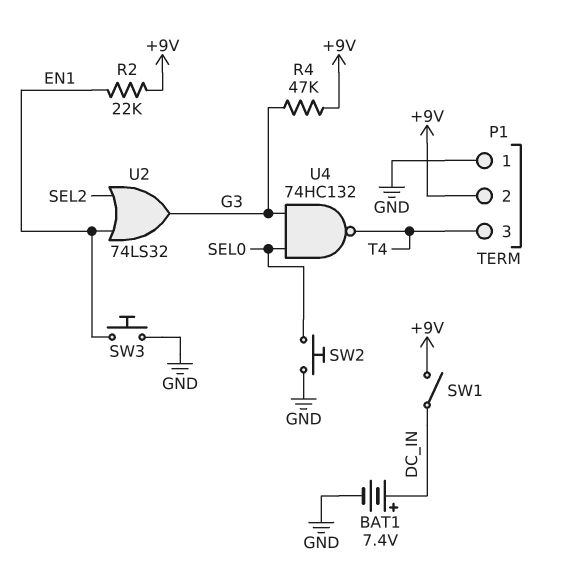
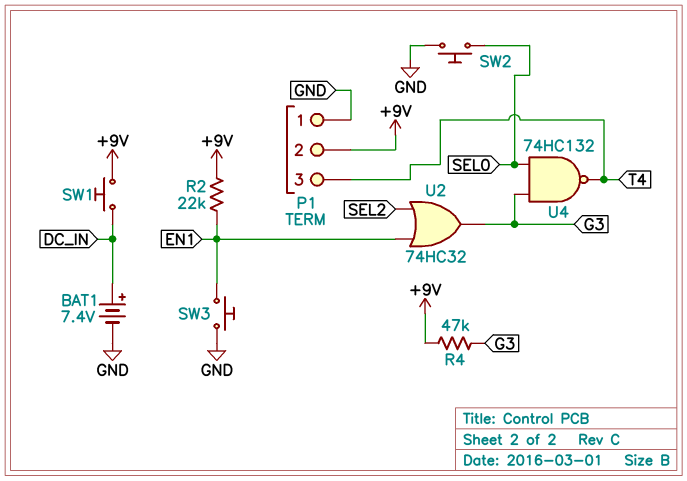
SW1: switch (+9V, DC_IN) -> button (+9V, DC_IN)
U2: OR 74LS32 (in EN1, in SEL2, out G3) -> OR 74HC32 (in EN1, in SEL2, out G3)

